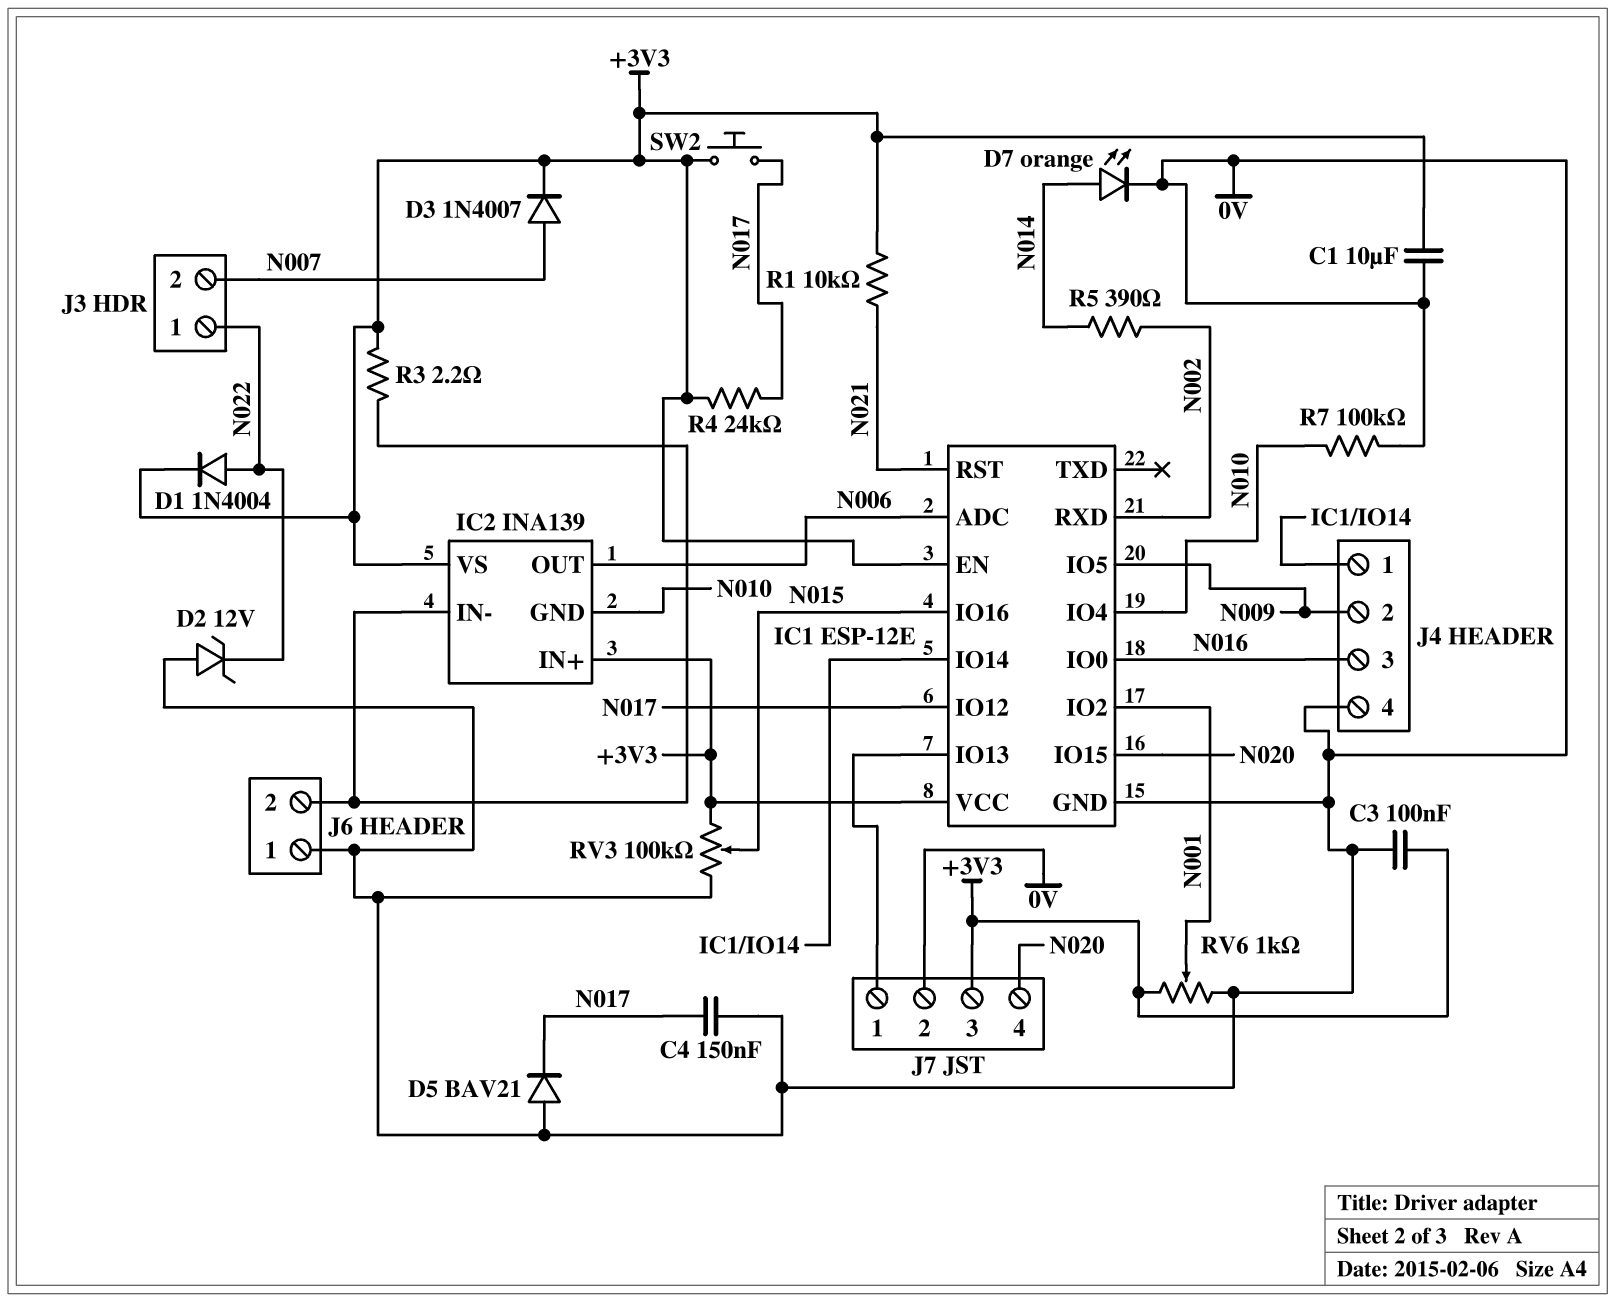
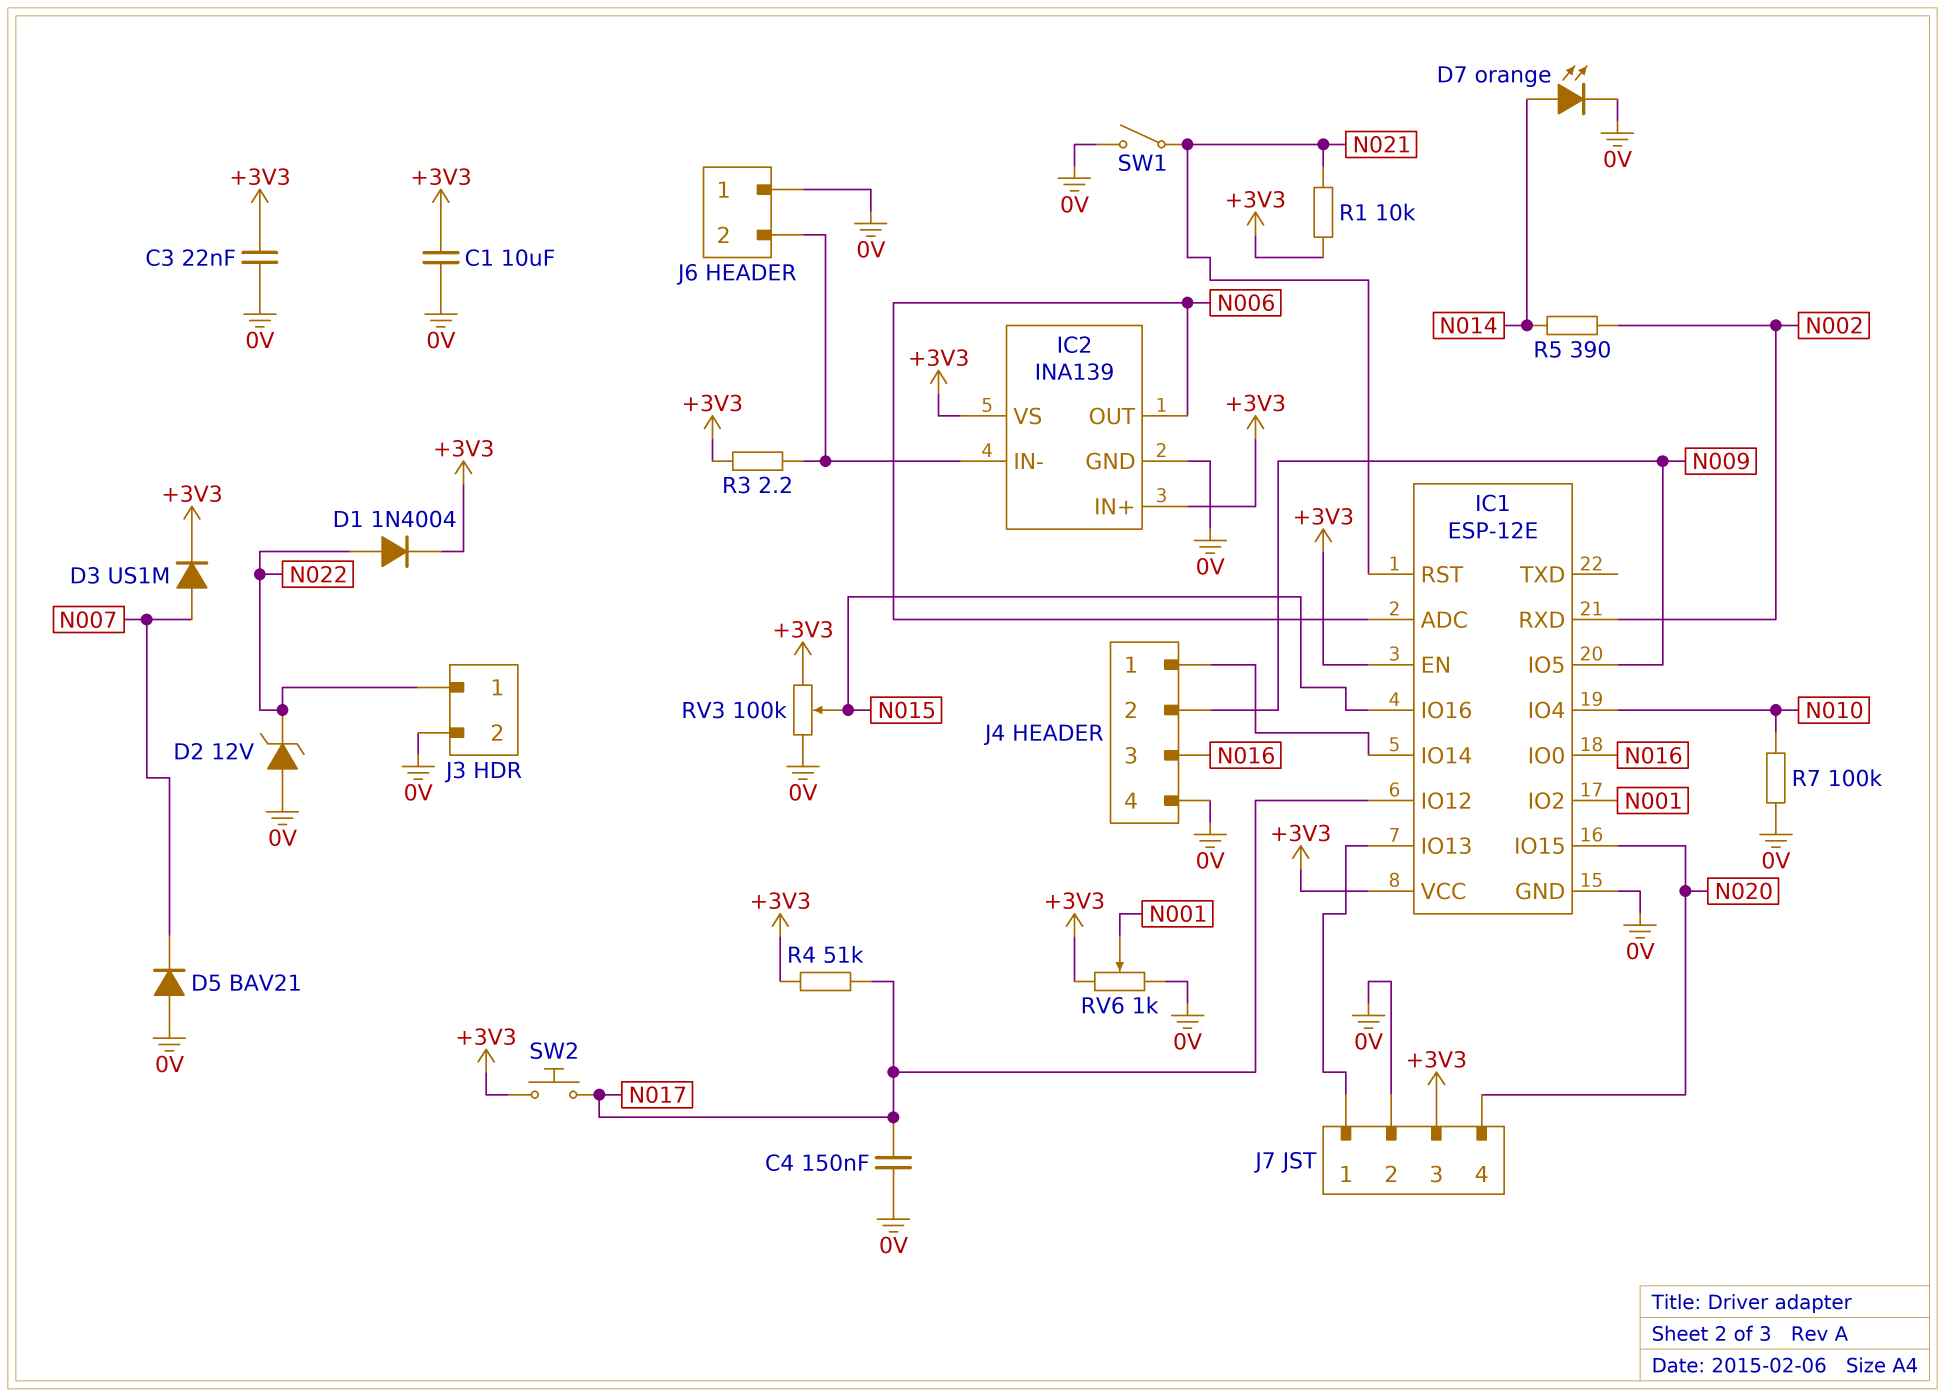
C3: 100nF (+3V3, 0V) -> 22nF (+3V3, 0V)
D3: diode 1N4007 (A N007, K +3V3) -> diode US1M (A N007, K +3V3)
D5: diode BAV21 (A 0V, K N017) -> diode BAV21 (A 0V, K N007)
IC2 pin GND: N010 -> 0V
J3 pin 2: N007 -> 0V
R4: 24k (+3V3, N017) -> 51k (+3V3, N017)
SW1: none -> switch (0V, N021)

